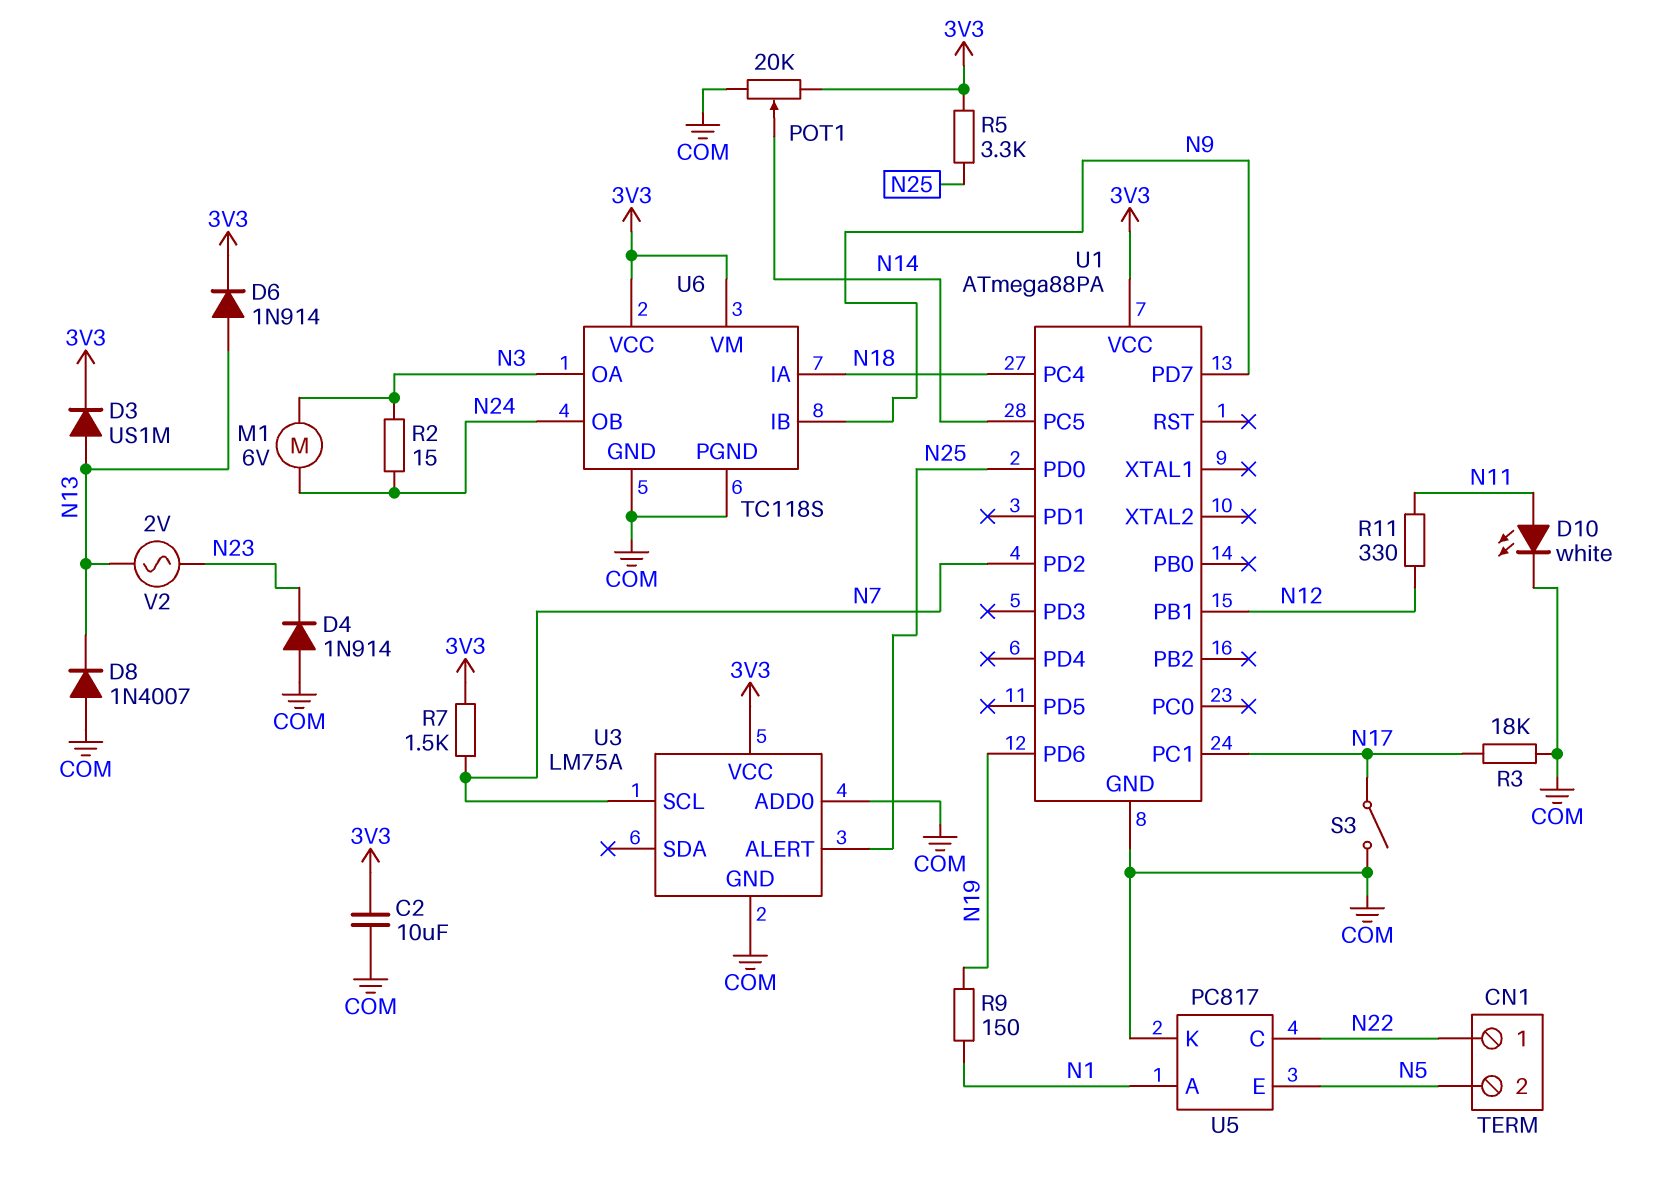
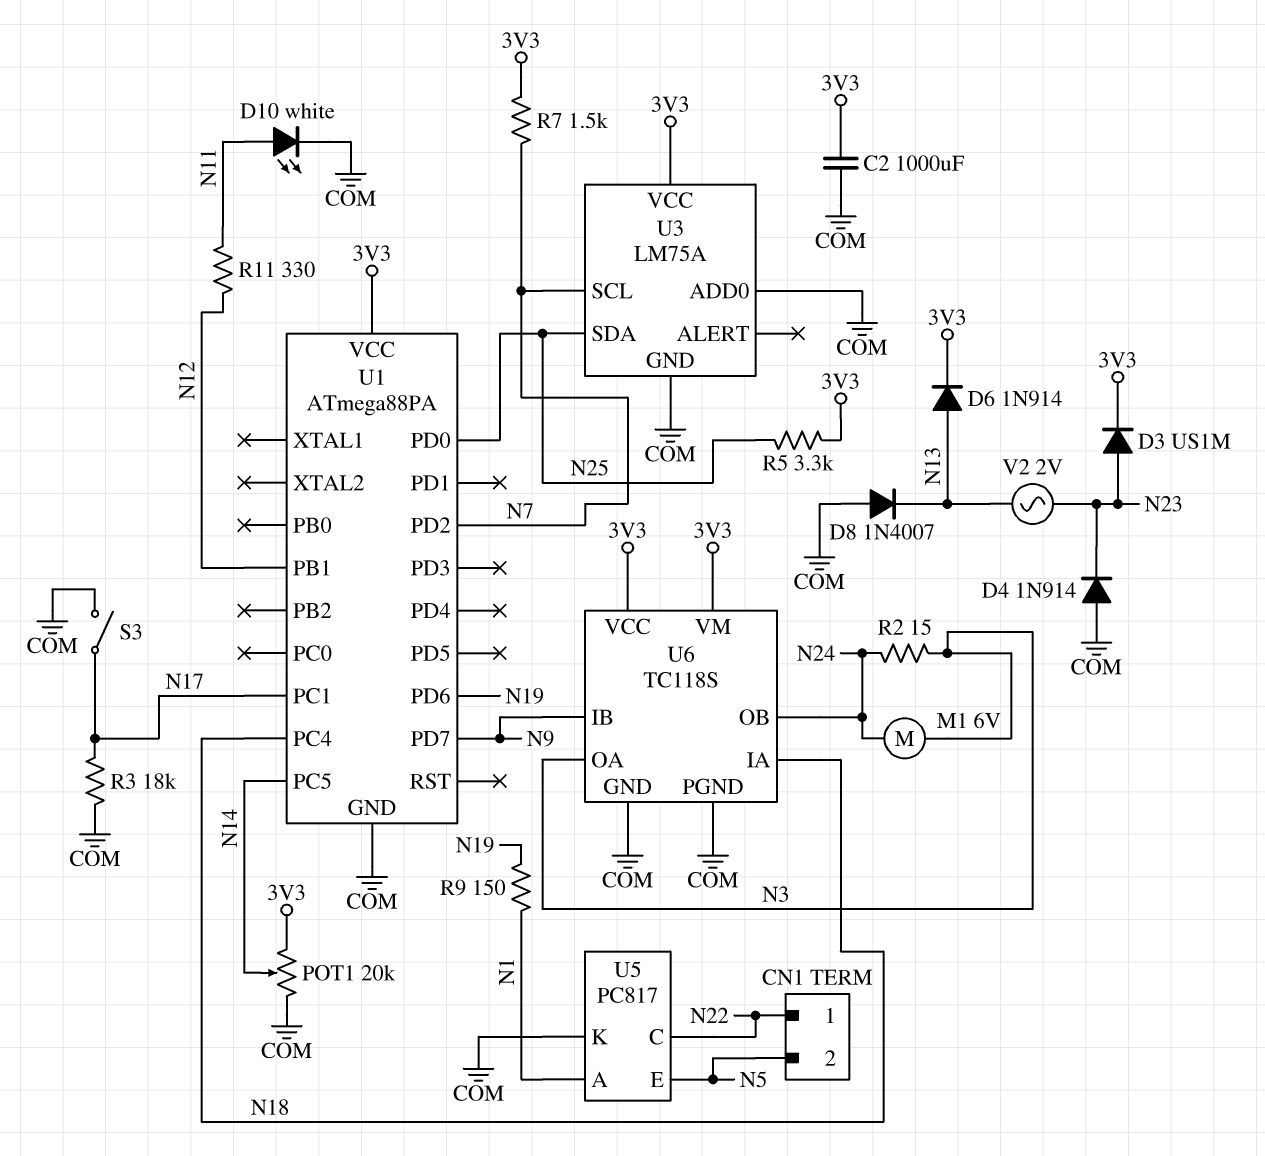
C2: 10uF (3V3, COM) -> 1000uF (3V3, COM)
D3: diode US1M (A N13, K 3V3) -> diode US1M (A N23, K 3V3)
U3 pin ALERT: N25 -> none
U3 pin SDA: none -> N25

